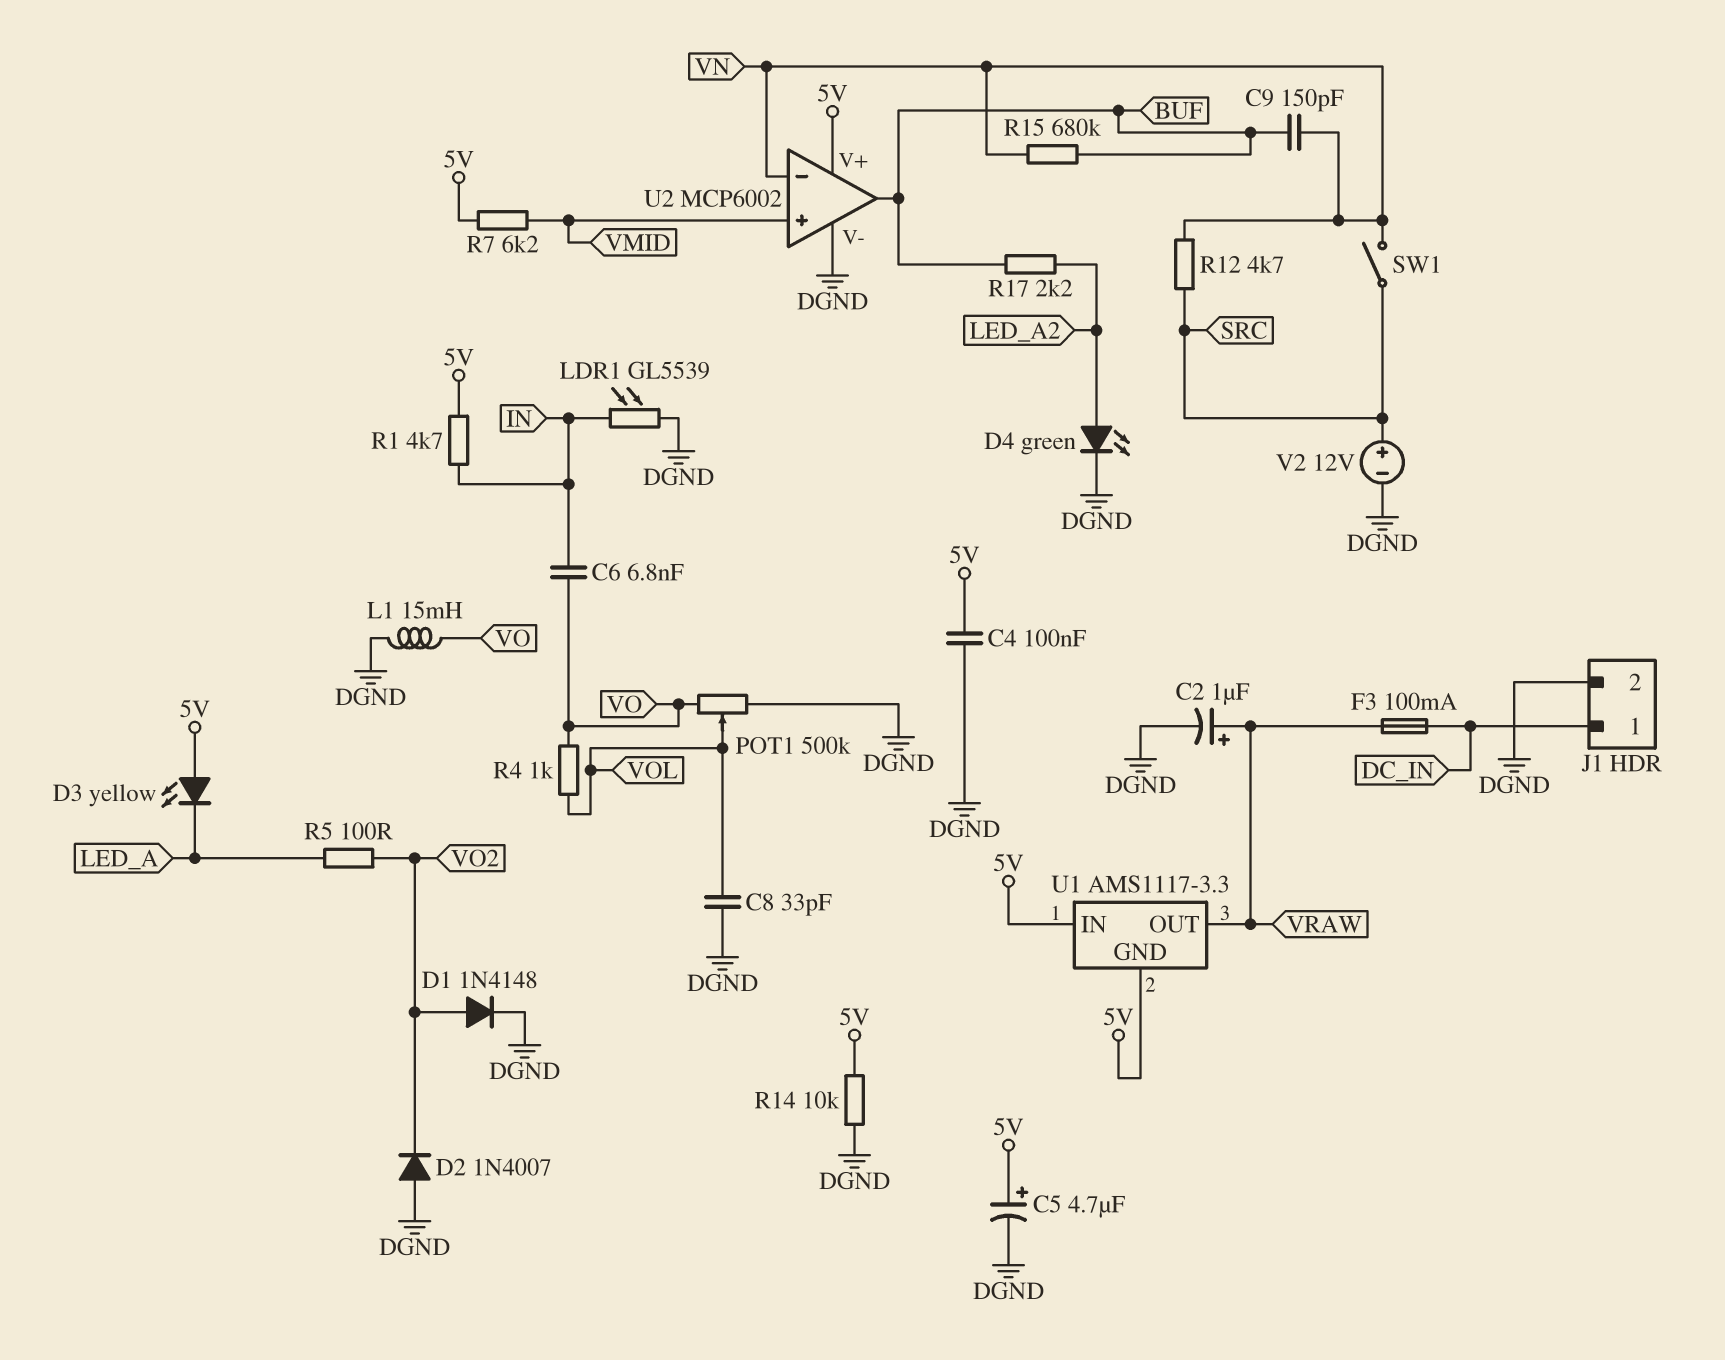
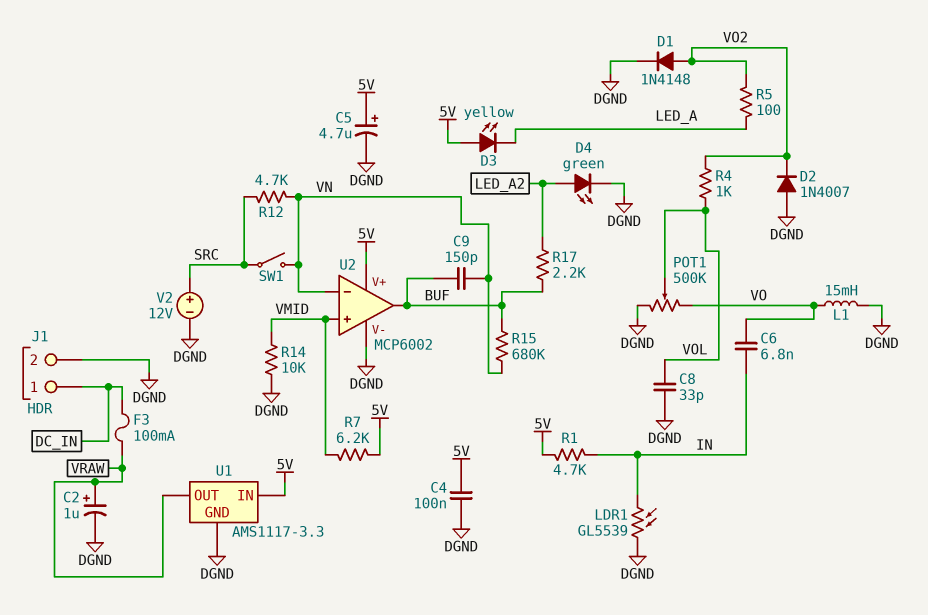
R4: 1k (VO, VOL) -> 1k (VO2, VOL)
R14: 10k (5V, DGND) -> 10k (DGND, VMID)
U1 pin GND: 5V -> DGND

